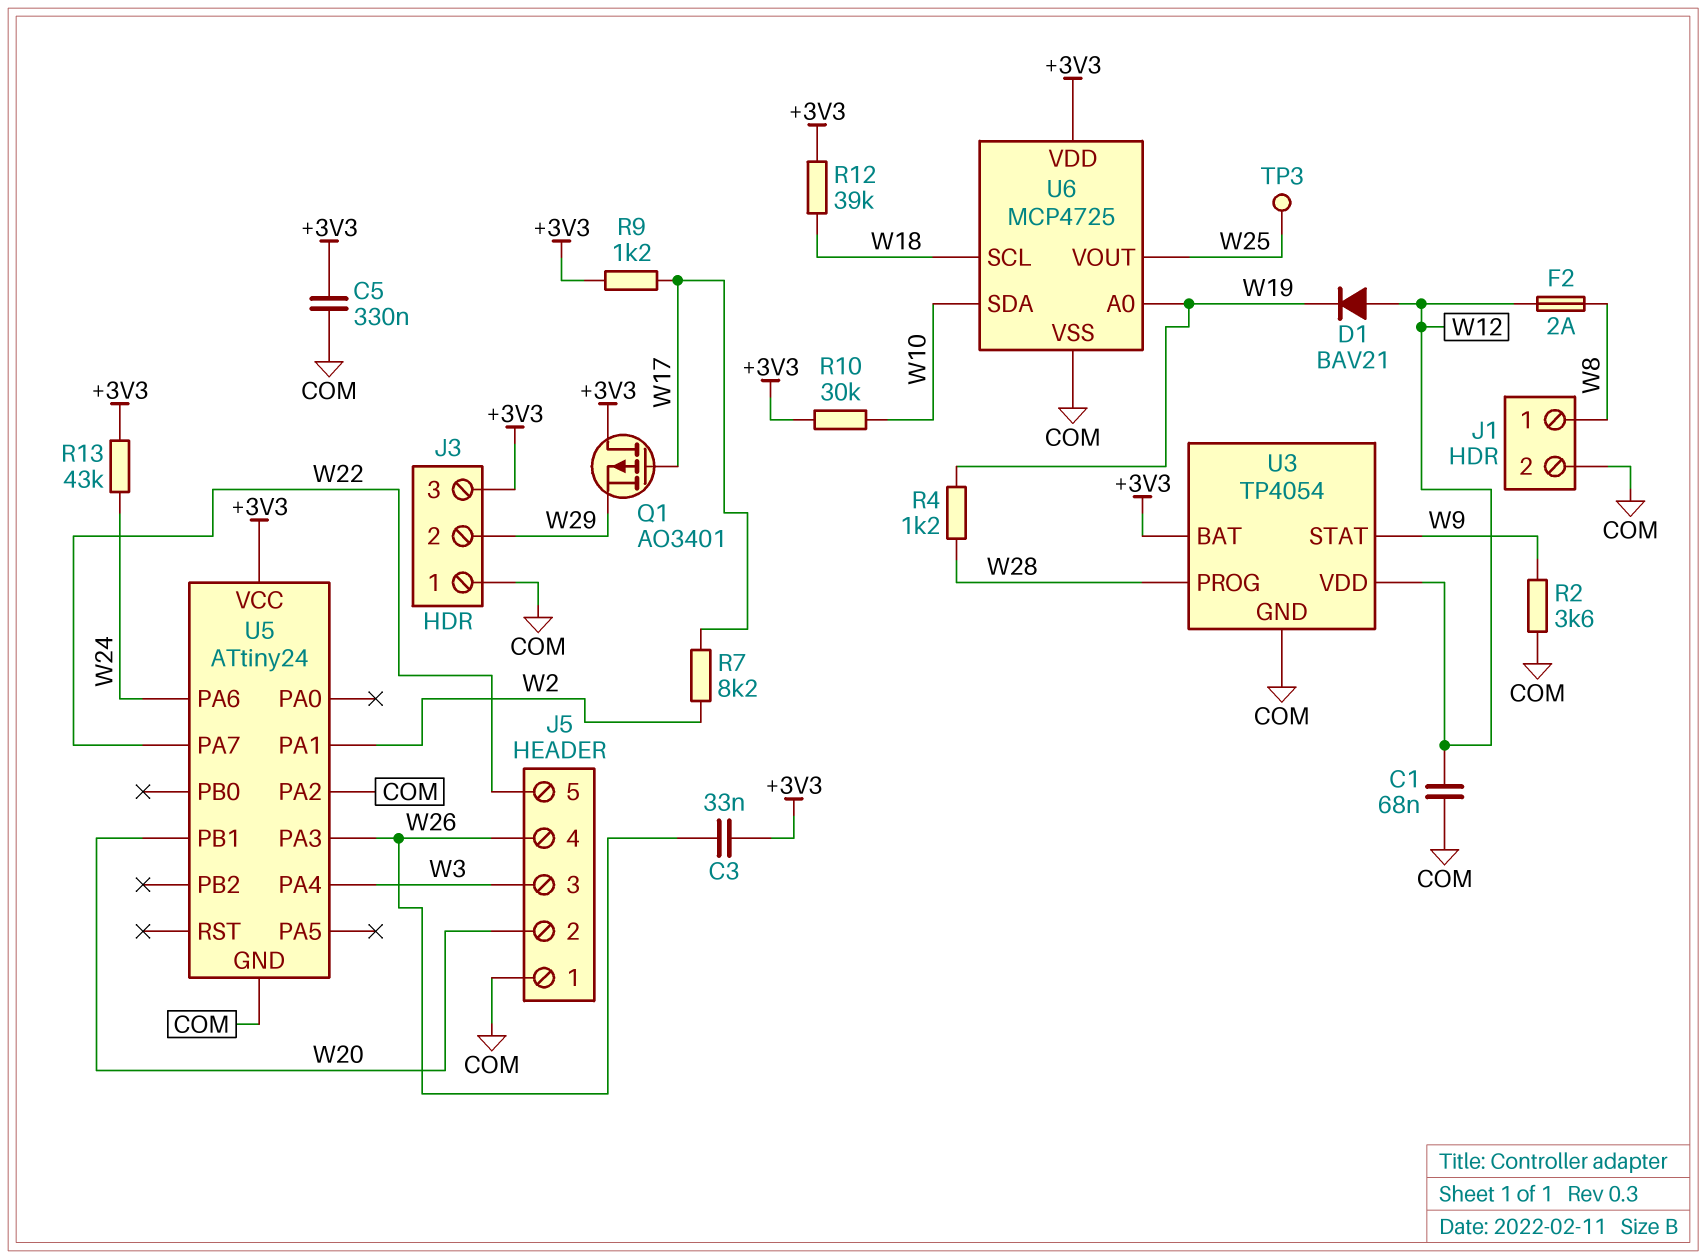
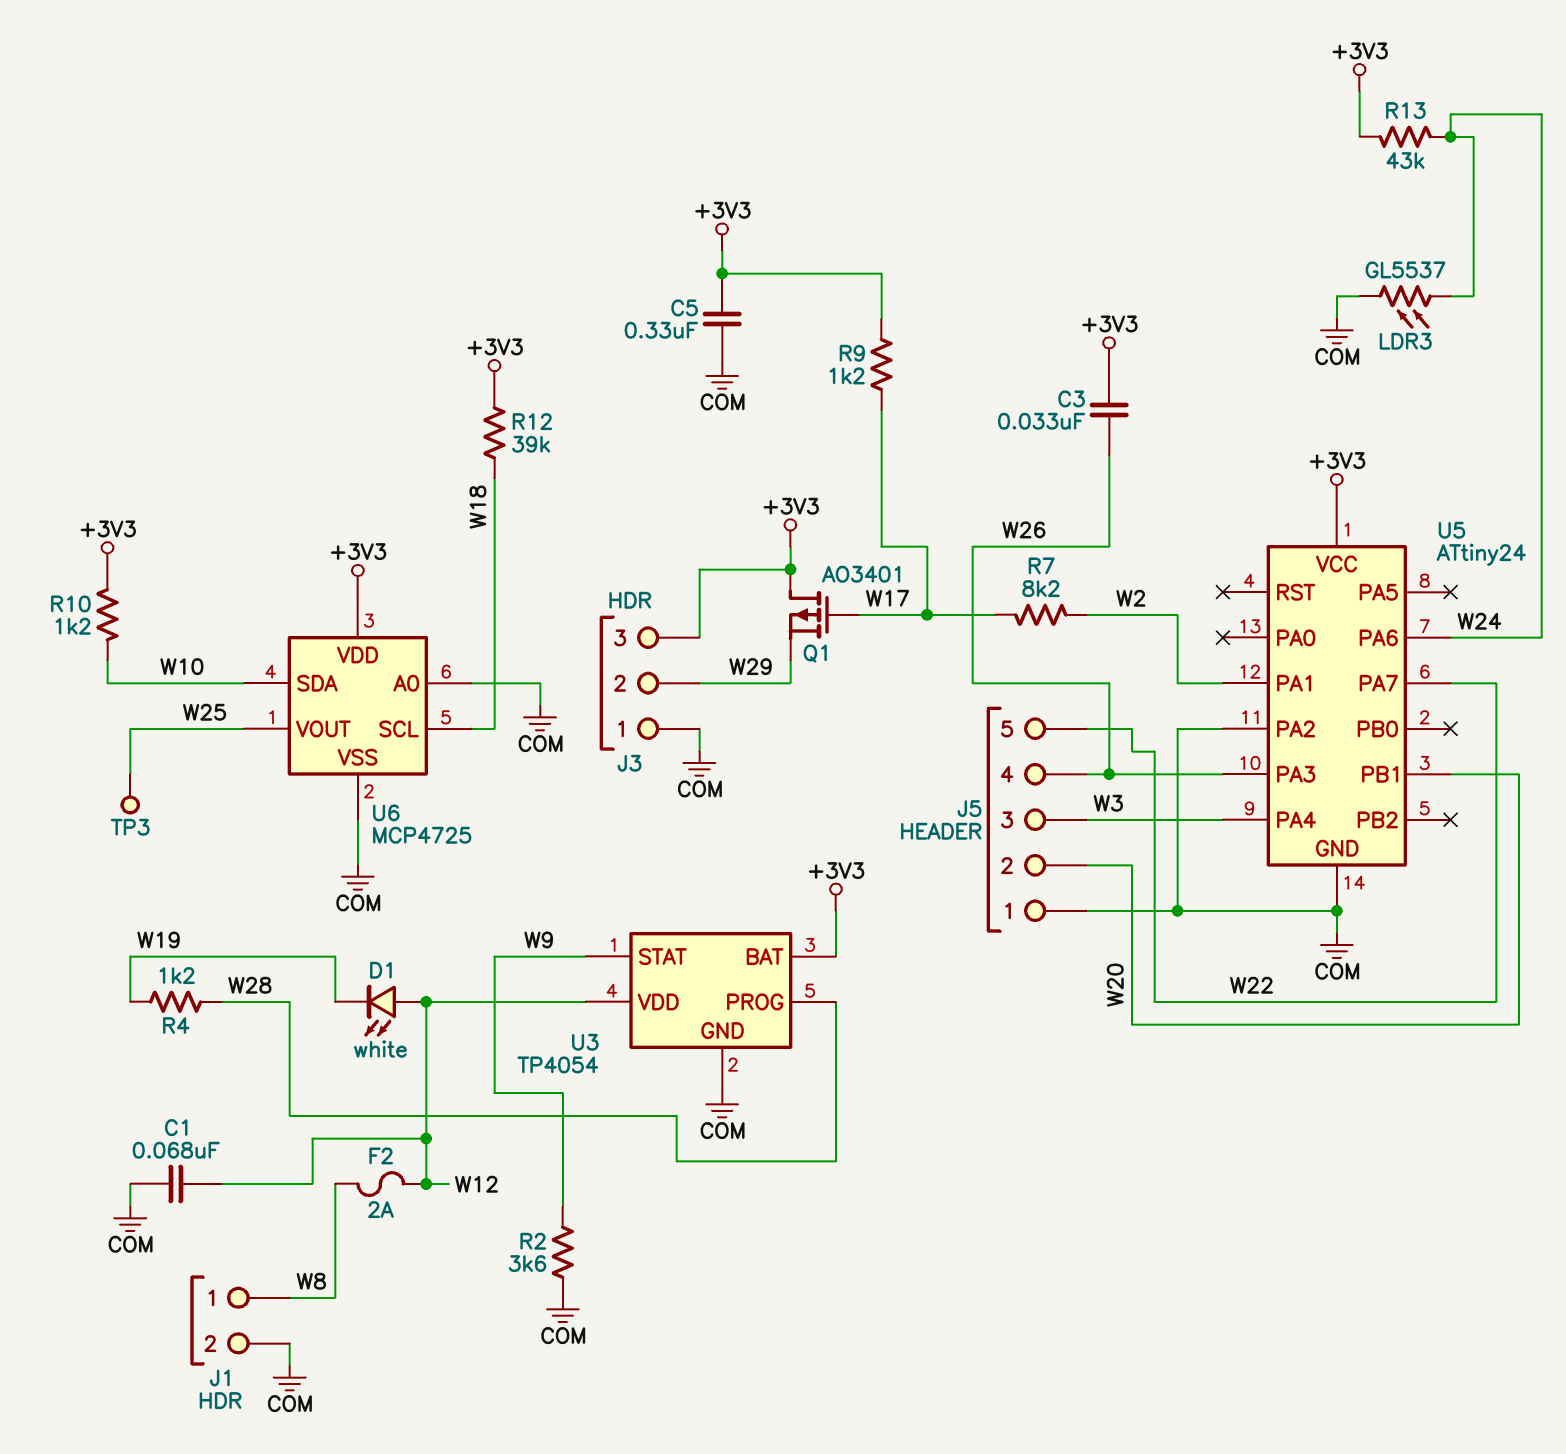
D1: diode BAV21 (A W12, K W19) -> LED white (A W12, K W19)
LDR3: none -> GL5537 (COM, W24)
R10: 30k (+3V3, W10) -> 1.2k (+3V3, W10)
U6 pin A0: W19 -> COM

